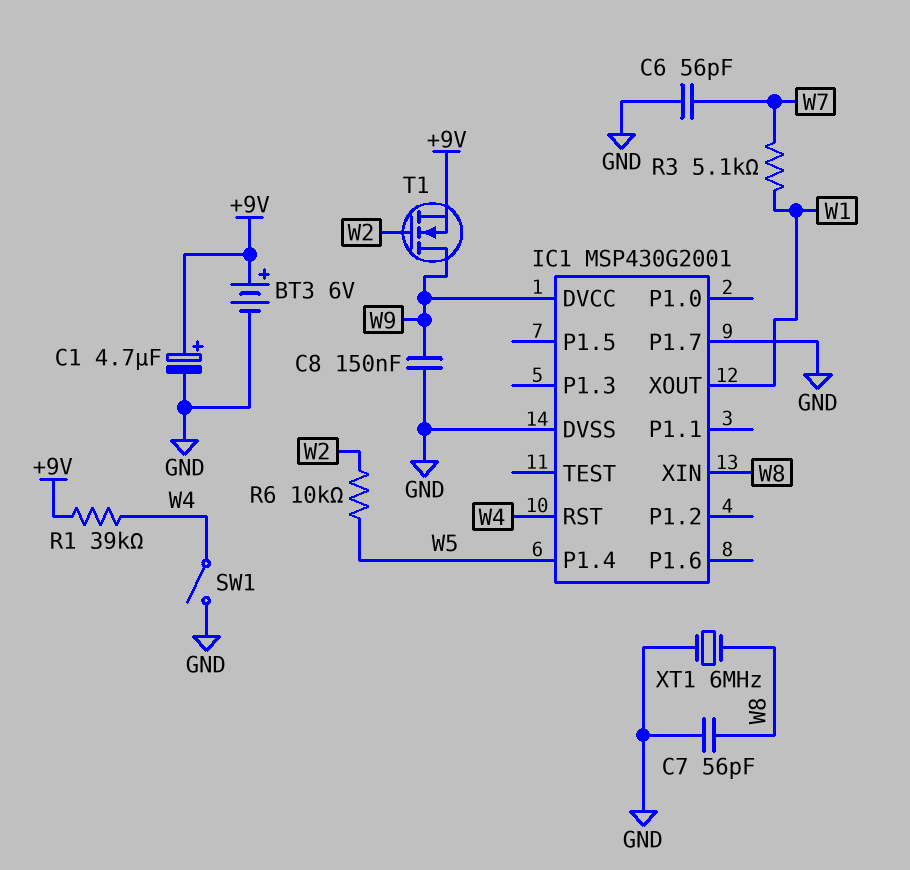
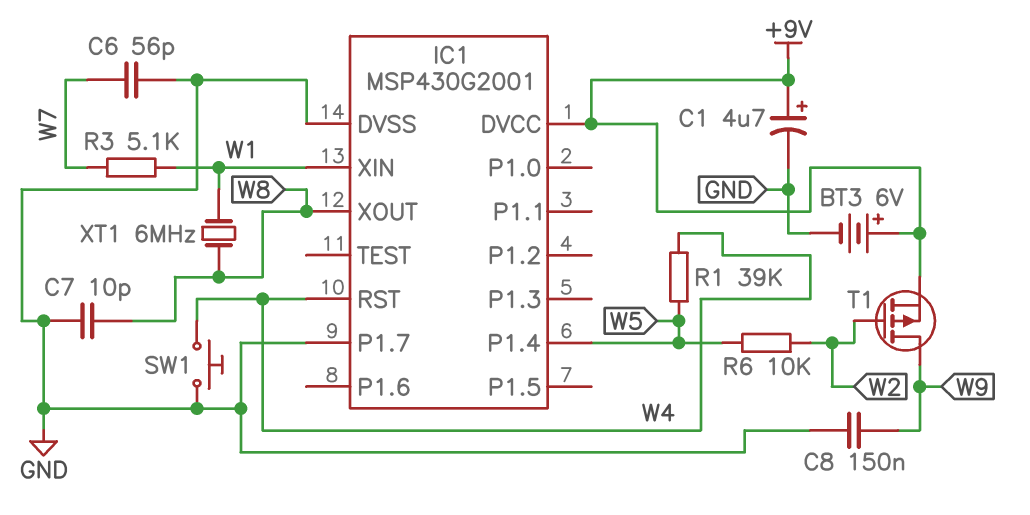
C7: 56pF (GND, W8) -> 10pF (GND, W8)
IC1 pin DVCC: W9 -> +9V
IC1 pin XIN: W8 -> W1
IC1 pin XOUT: W1 -> W8
R1: 39k (+9V, W4) -> 39k (W4, W5)
SW1: switch (GND, W4) -> button (GND, W4)
T1: NMOS (G W2, D W9, S +9V) -> PMOS (G W2, D W9, S +9V)
XT1: 6MHz (GND, W8) -> 6MHz (W1, W8)

